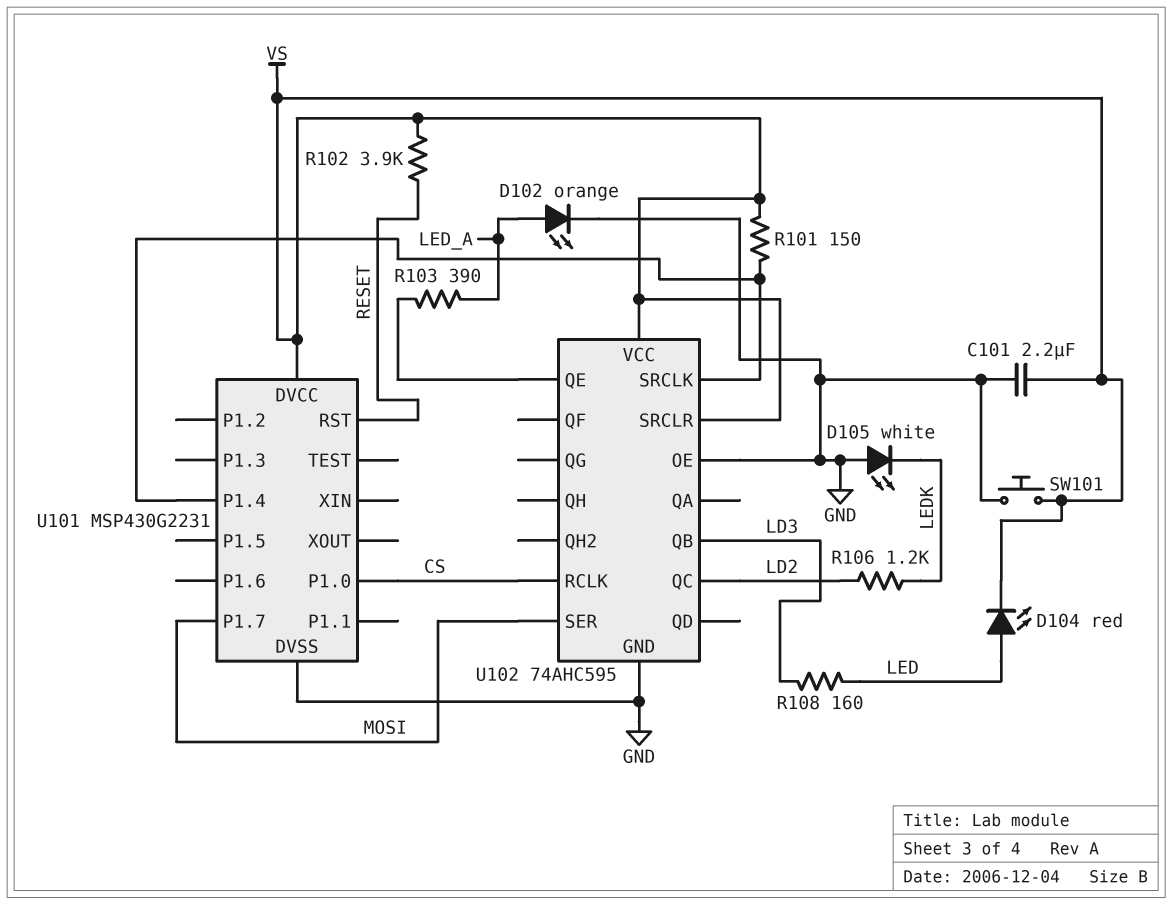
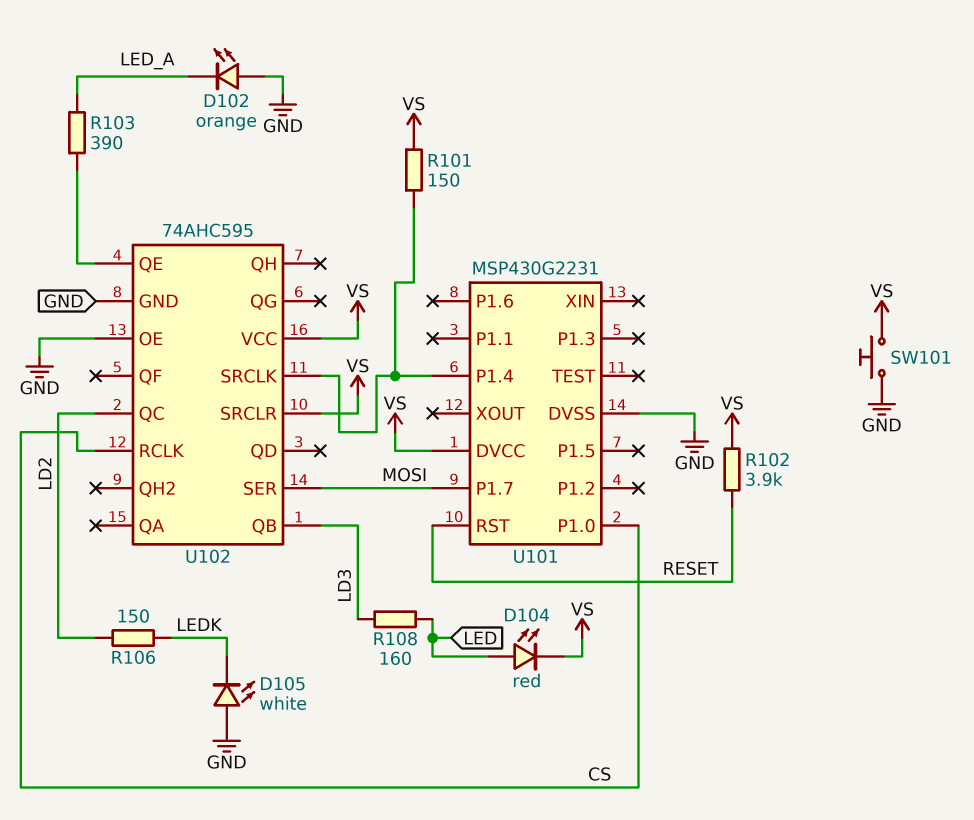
C101: 2.2uF (GND, VS) -> none
D102: LED orange (A LED_A, K GND) -> LED orange (A GND, K LED_A)
R106: 1.2k (LD2, LEDK) -> 150 (LD2, LEDK)

